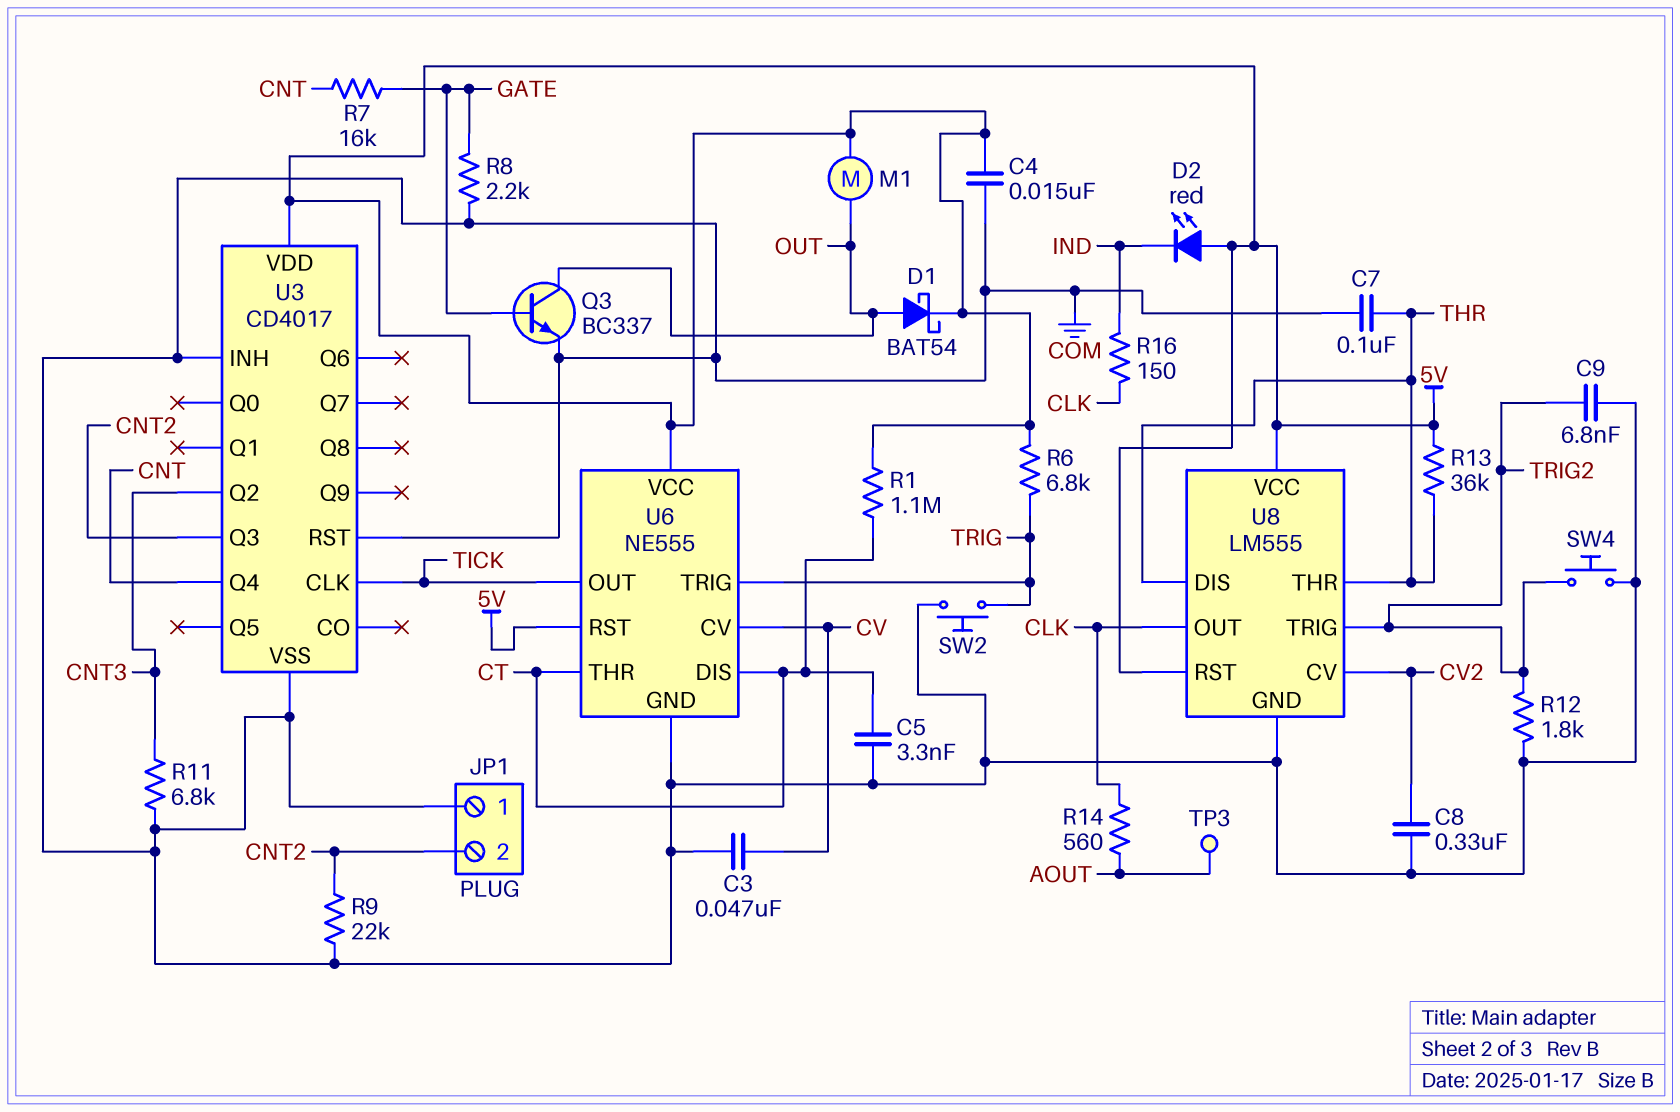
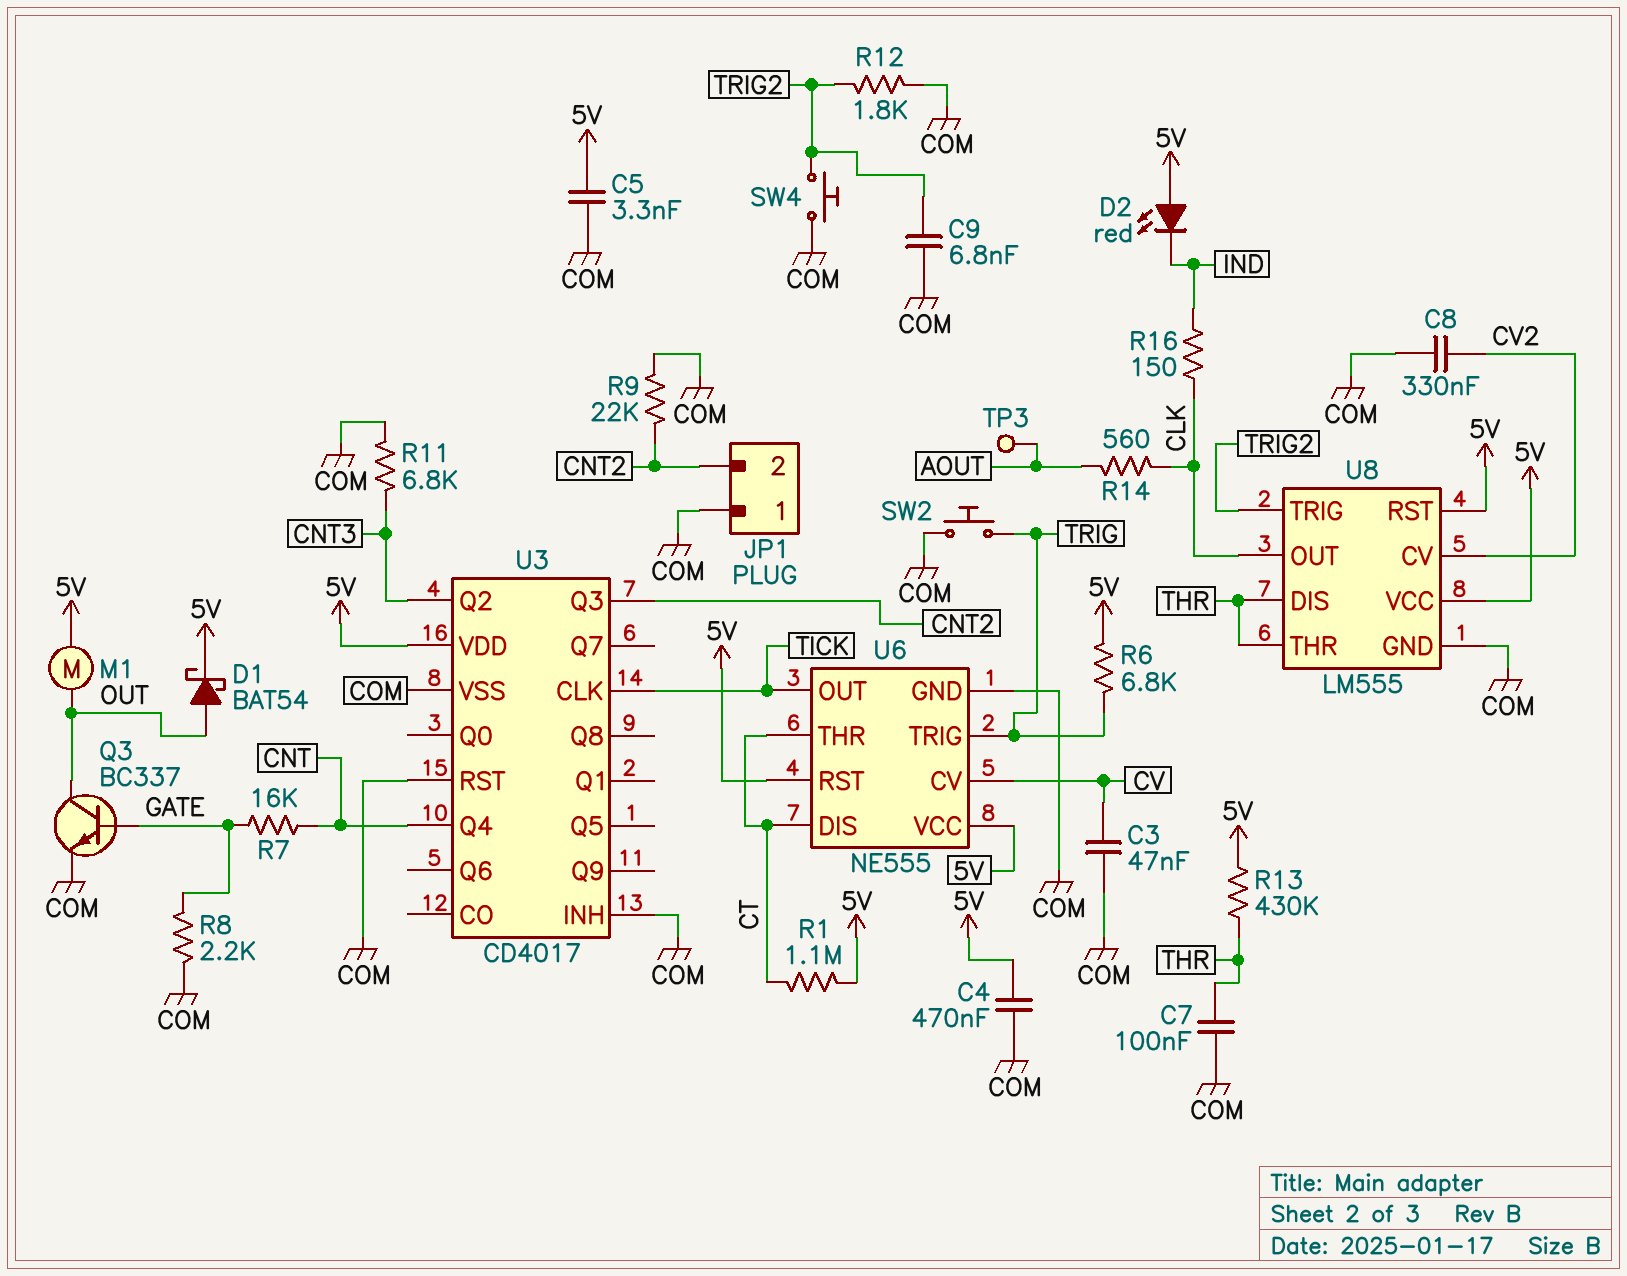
C4: 15nF (5V, COM) -> 470nF (5V, COM)
C5: 3.3nF (COM, CT) -> 3.3nF (5V, COM)
R13: 36k (5V, THR) -> 430k (5V, THR)

